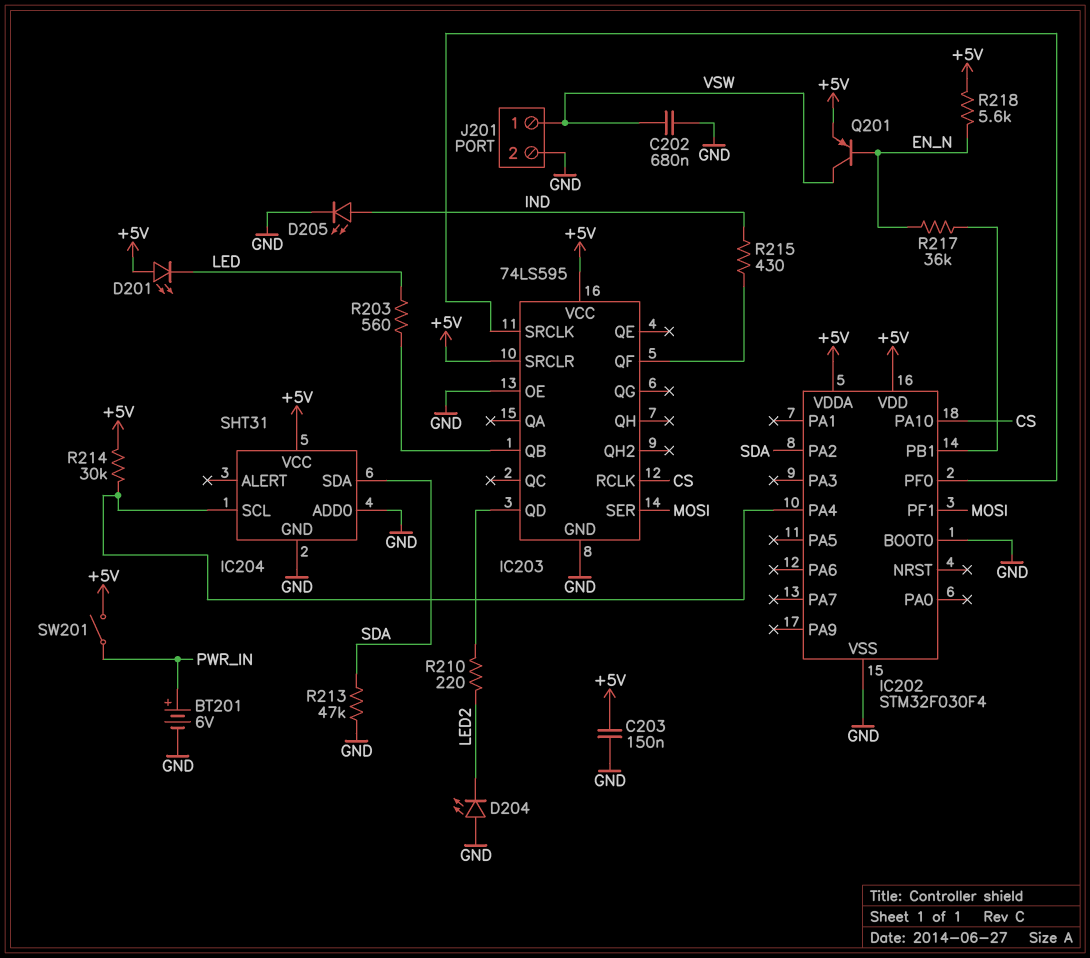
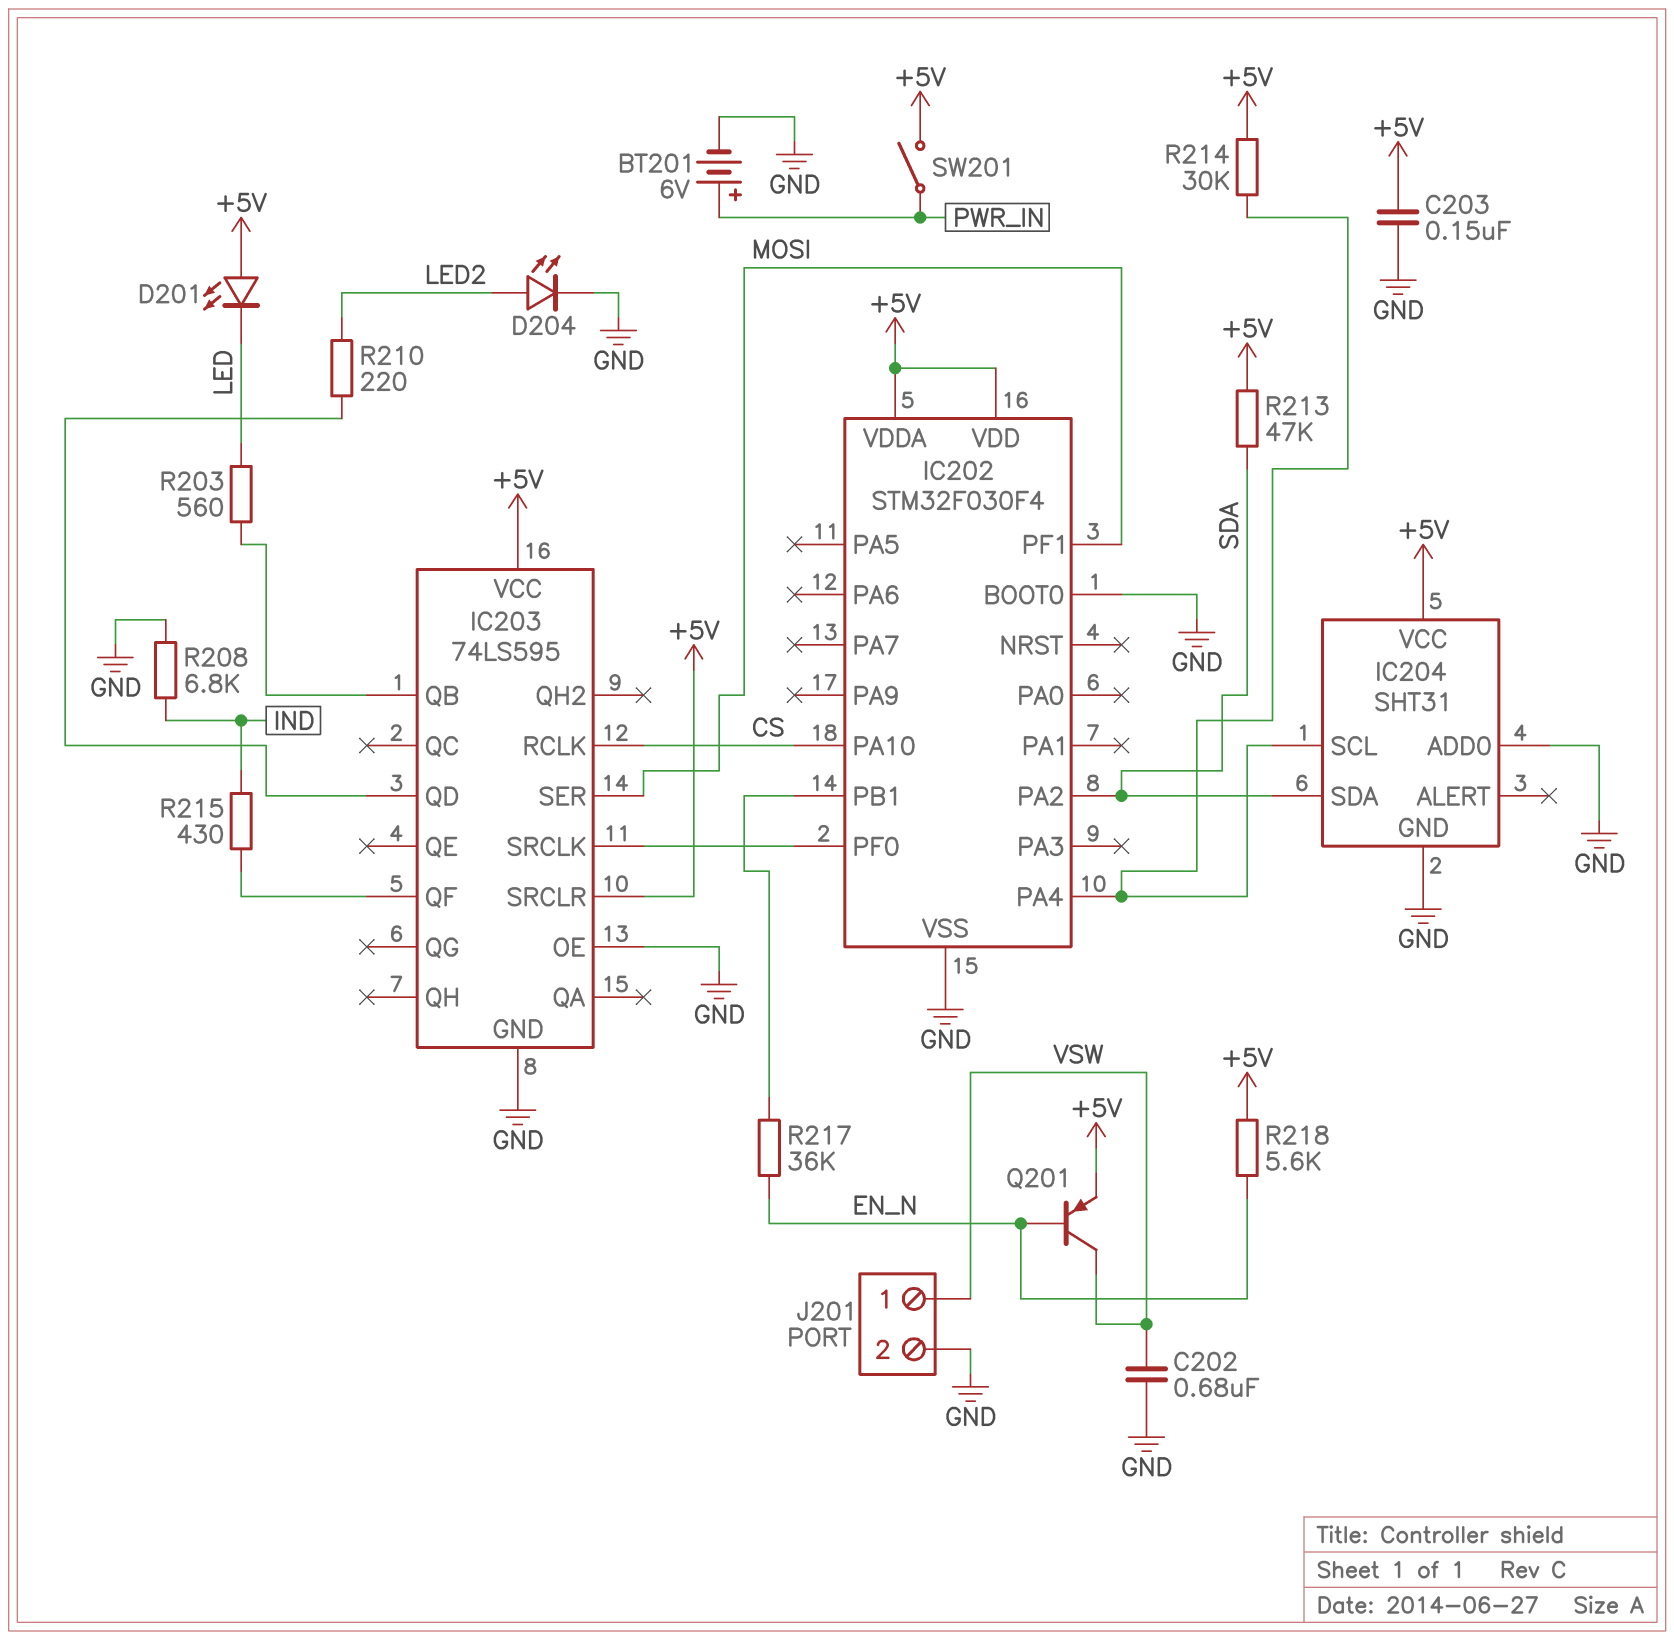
D204: LED (A GND, K LED2) -> LED (A LED2, K GND)
D205: LED (A IND, K GND) -> none
R208: none -> 6.8k (GND, IND)
R213: 47k (GND, SDA) -> 47k (+5V, SDA)

